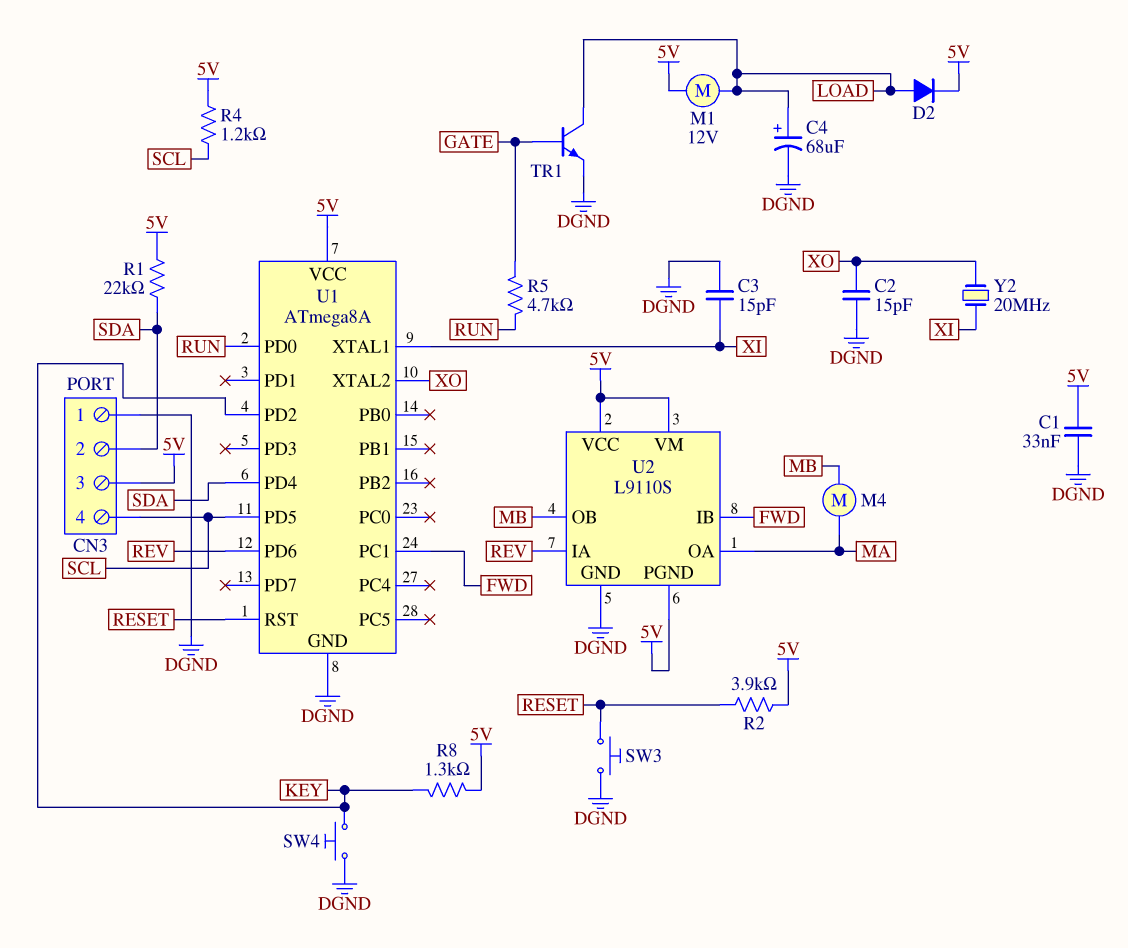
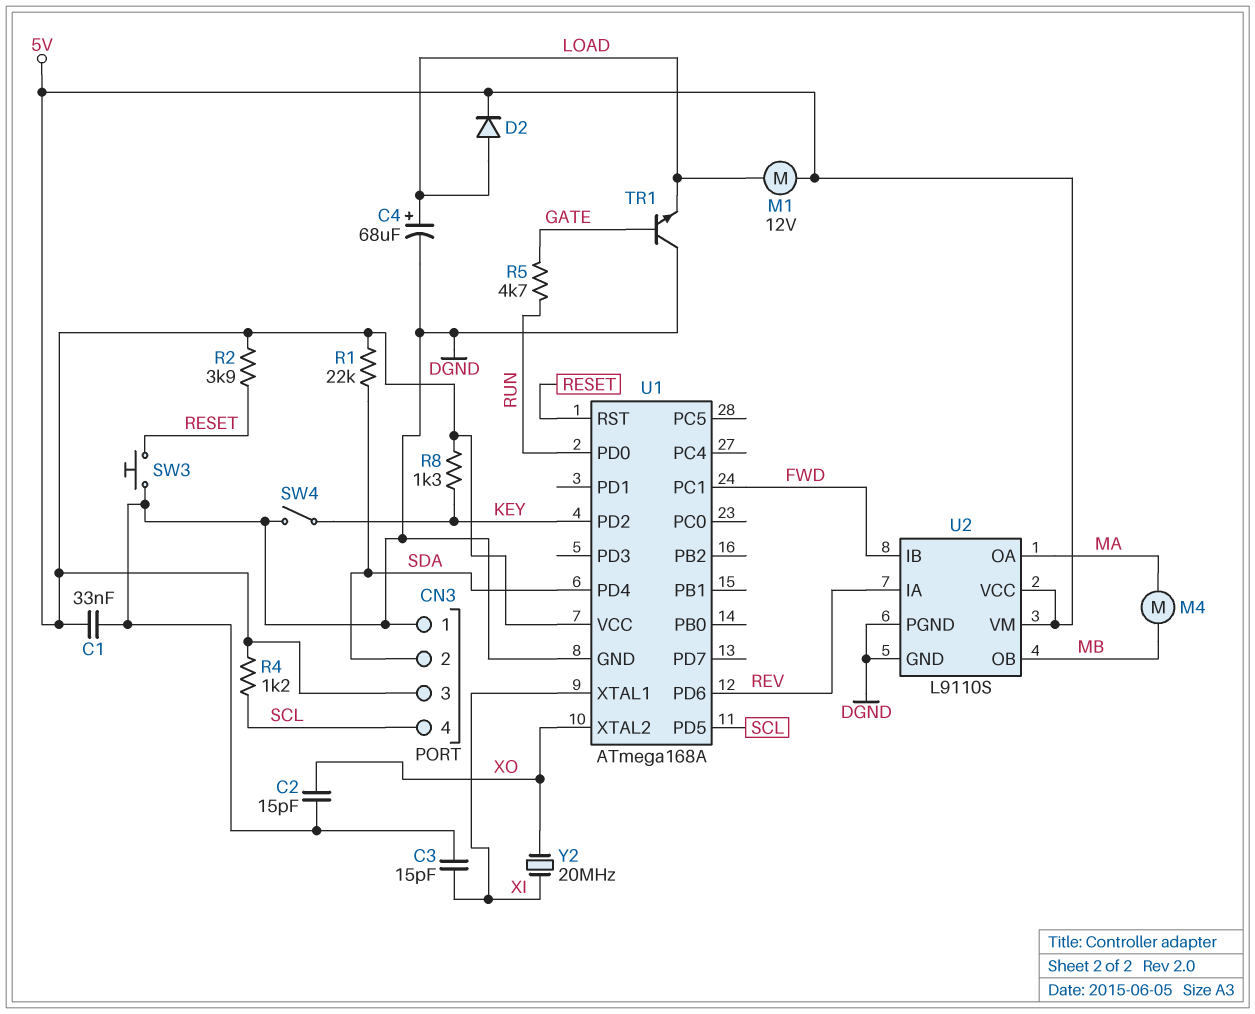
SW4: button (DGND, KEY) -> switch (DGND, KEY)
TR1: NPN (B GATE, C LOAD, E DGND) -> NPN (B GATE, C DGND, E LOAD)
U1: ATmega8A -> ATmega168A
U2 pin PGND: 5V -> DGND

